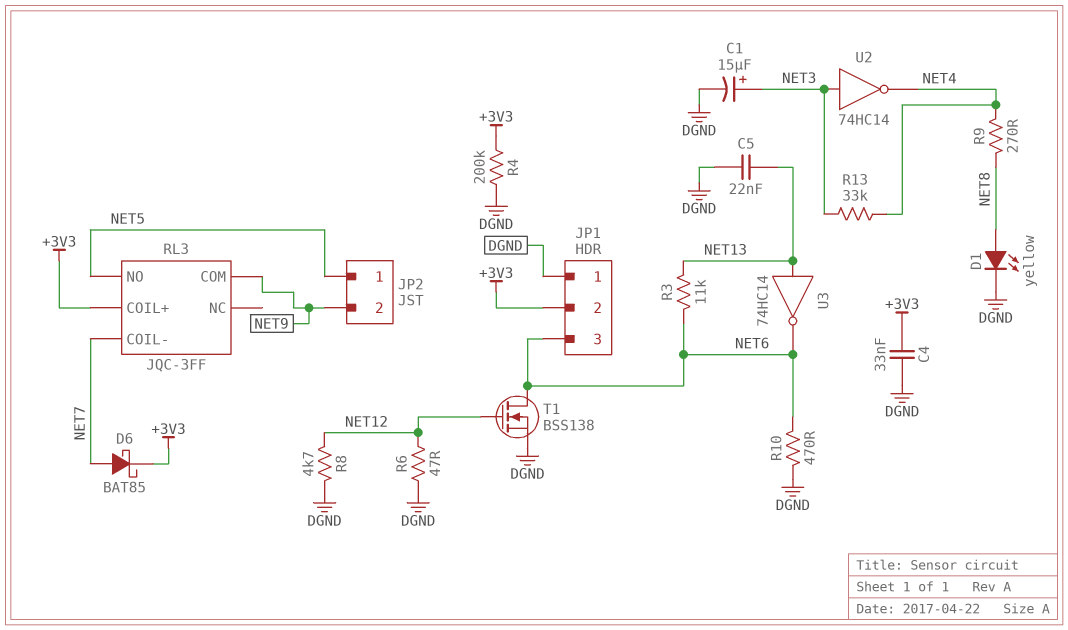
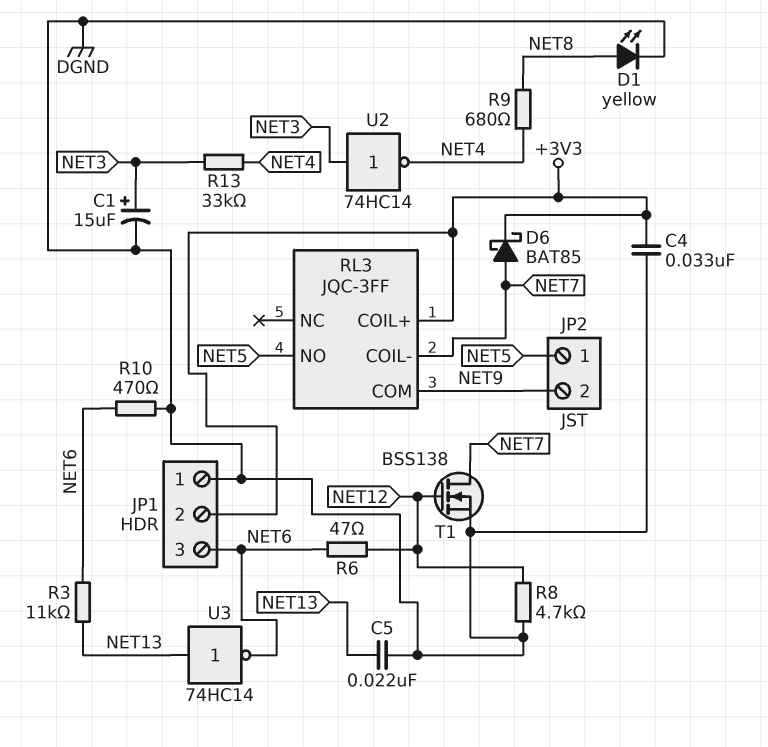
R4: 200k (+3V3, DGND) -> none
R6: 47 (DGND, NET12) -> 47 (NET6, NET12)
R9: 270 (NET4, NET8) -> 680 (NET4, NET8)
T1: NMOS BSS138 (G NET12, D NET6, S DGND) -> NMOS BSS138 (G NET12, D NET7, S DGND)

